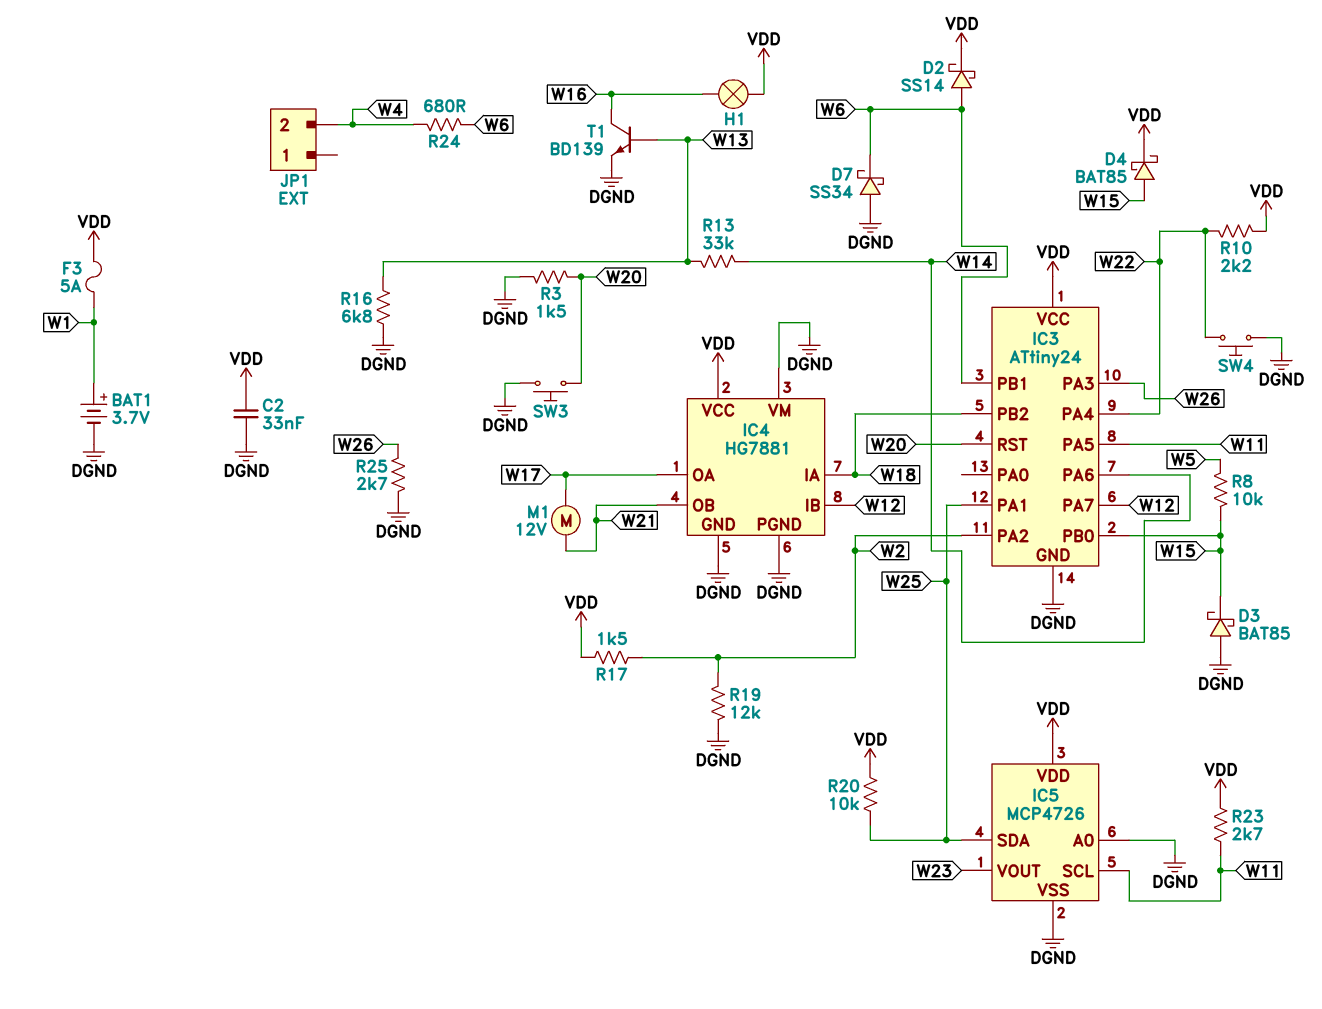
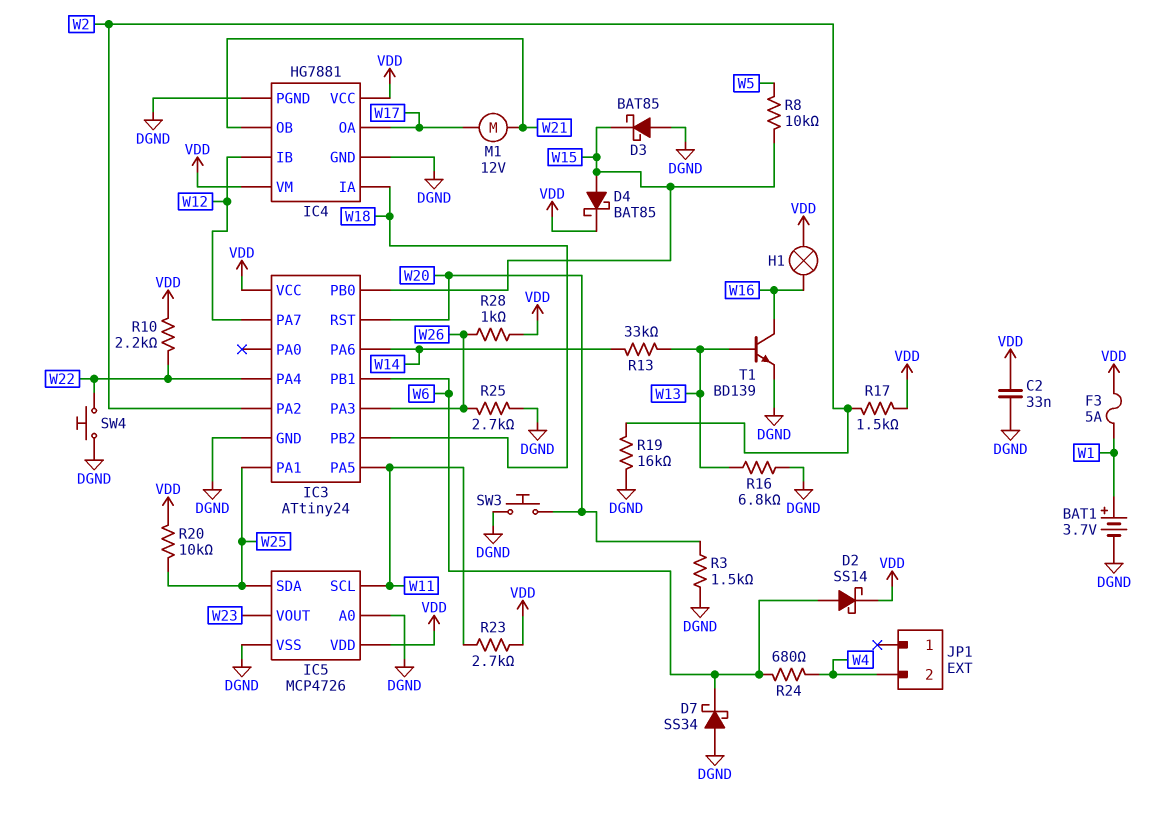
IC4 pin VM: DGND -> VDD
R19: 12k (DGND, W2) -> 16k (DGND, W2)
R28: none -> 1k (VDD, W26)

